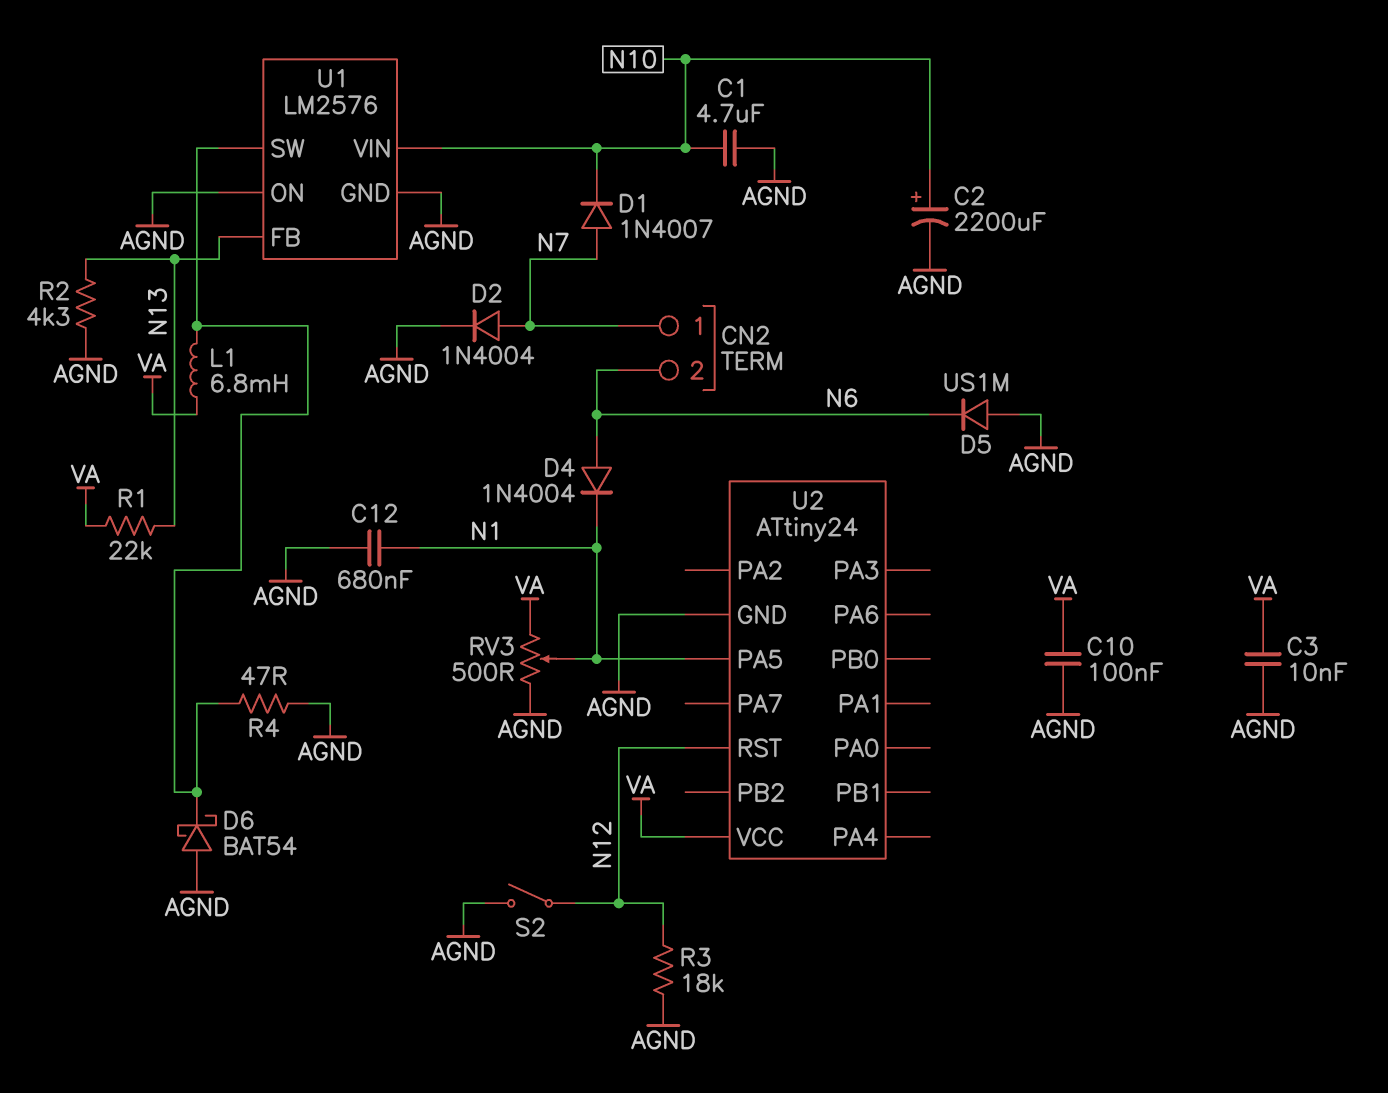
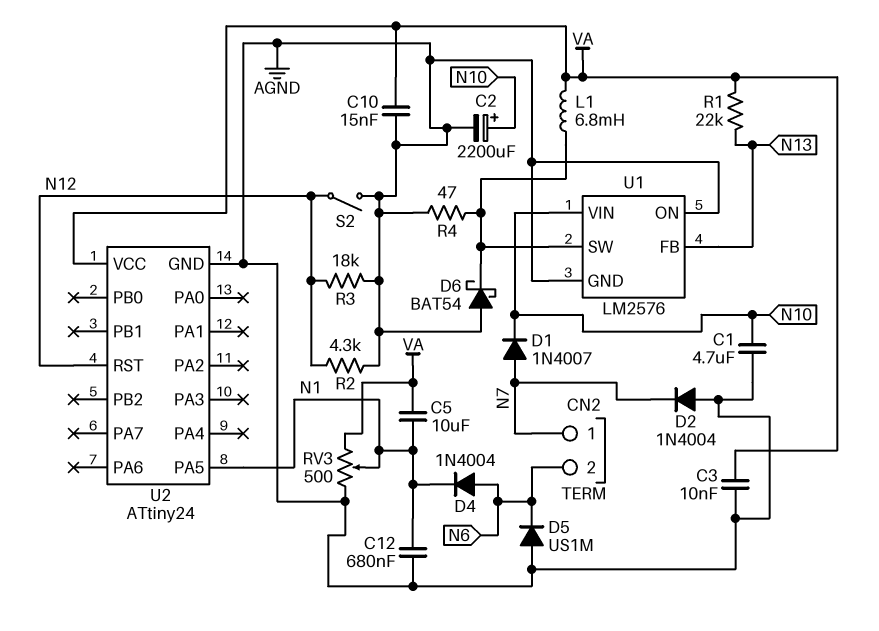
C5: none -> 10uF (N1, VA)
C10: 100nF (AGND, VA) -> 15nF (AGND, VA)
D2: diode 1N4004 (A N7, K AGND) -> diode 1N4004 (A AGND, K N7)
R2: 4.3k (AGND, N13) -> 4.3k (AGND, N12)

